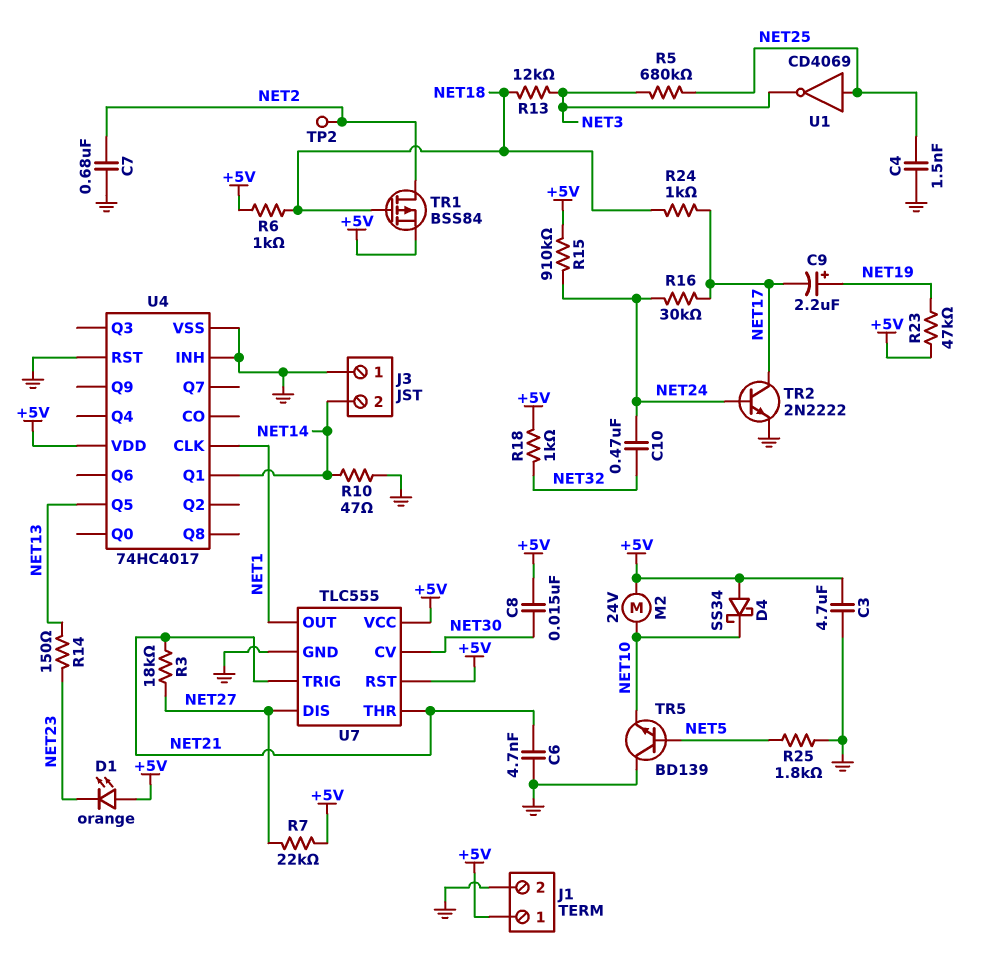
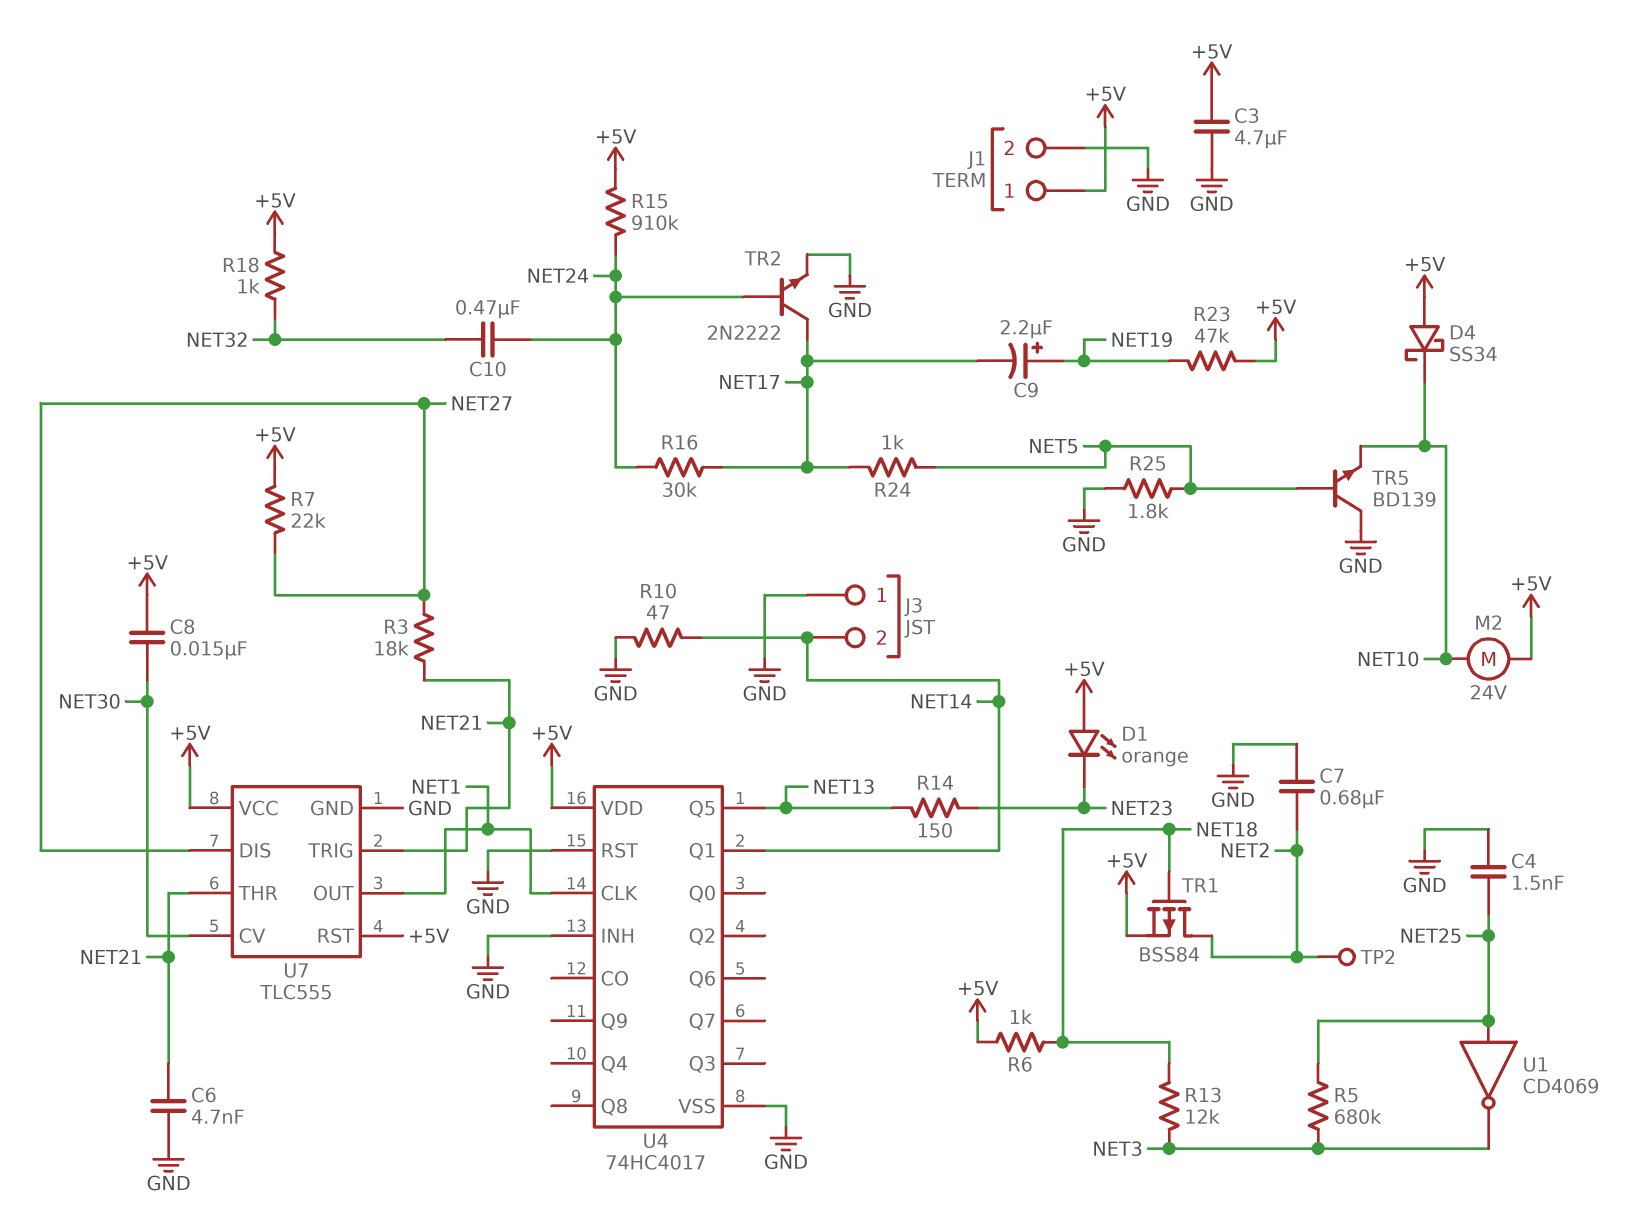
R24: 1k (NET17, NET18) -> 1k (NET5, NET17)

